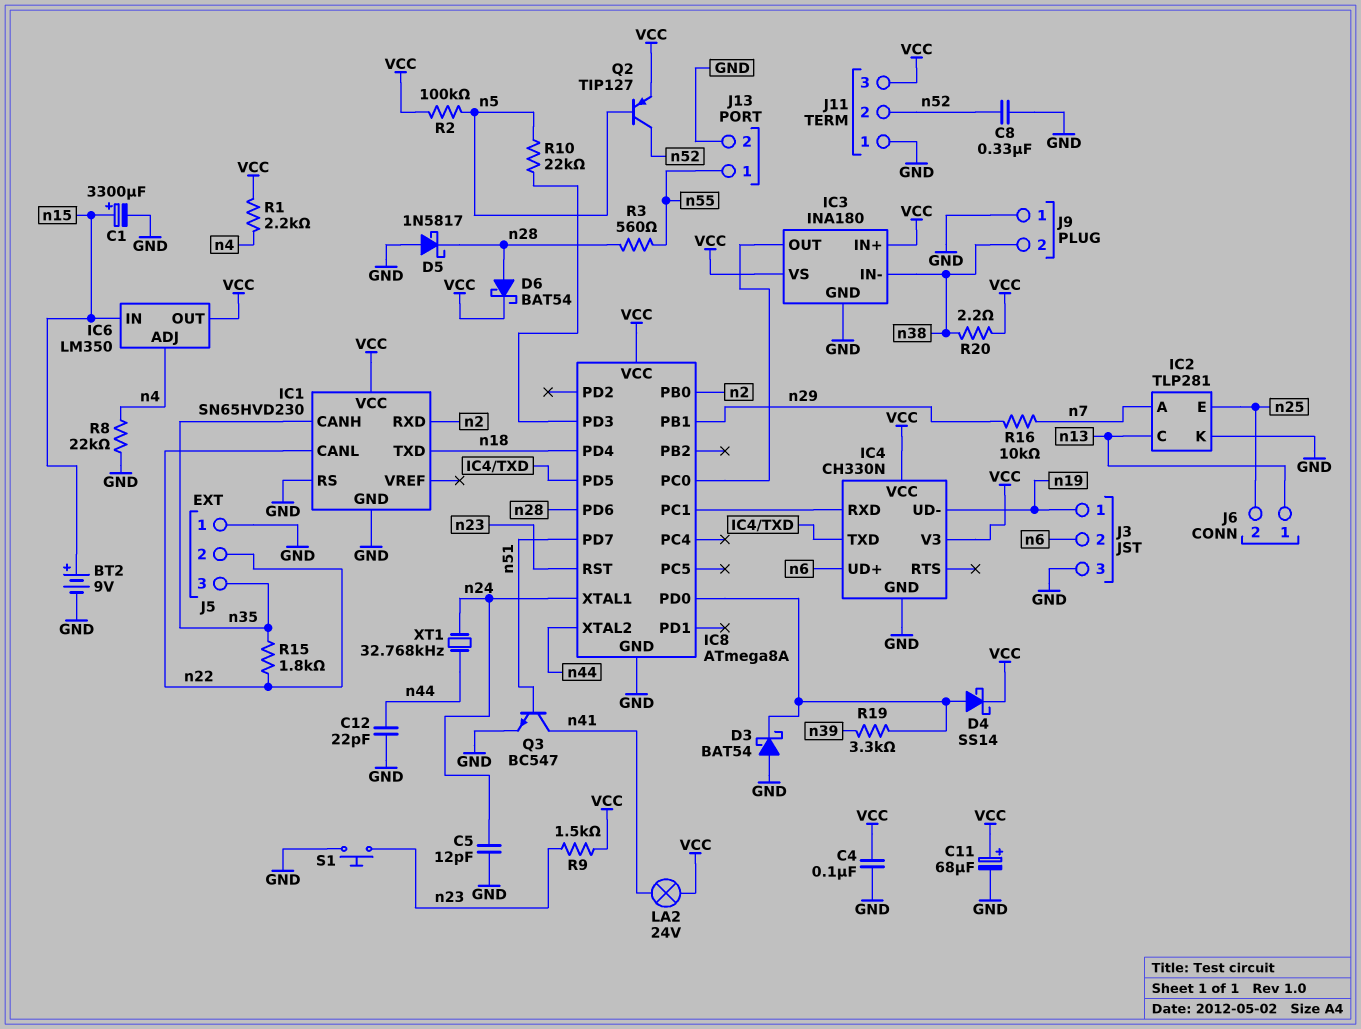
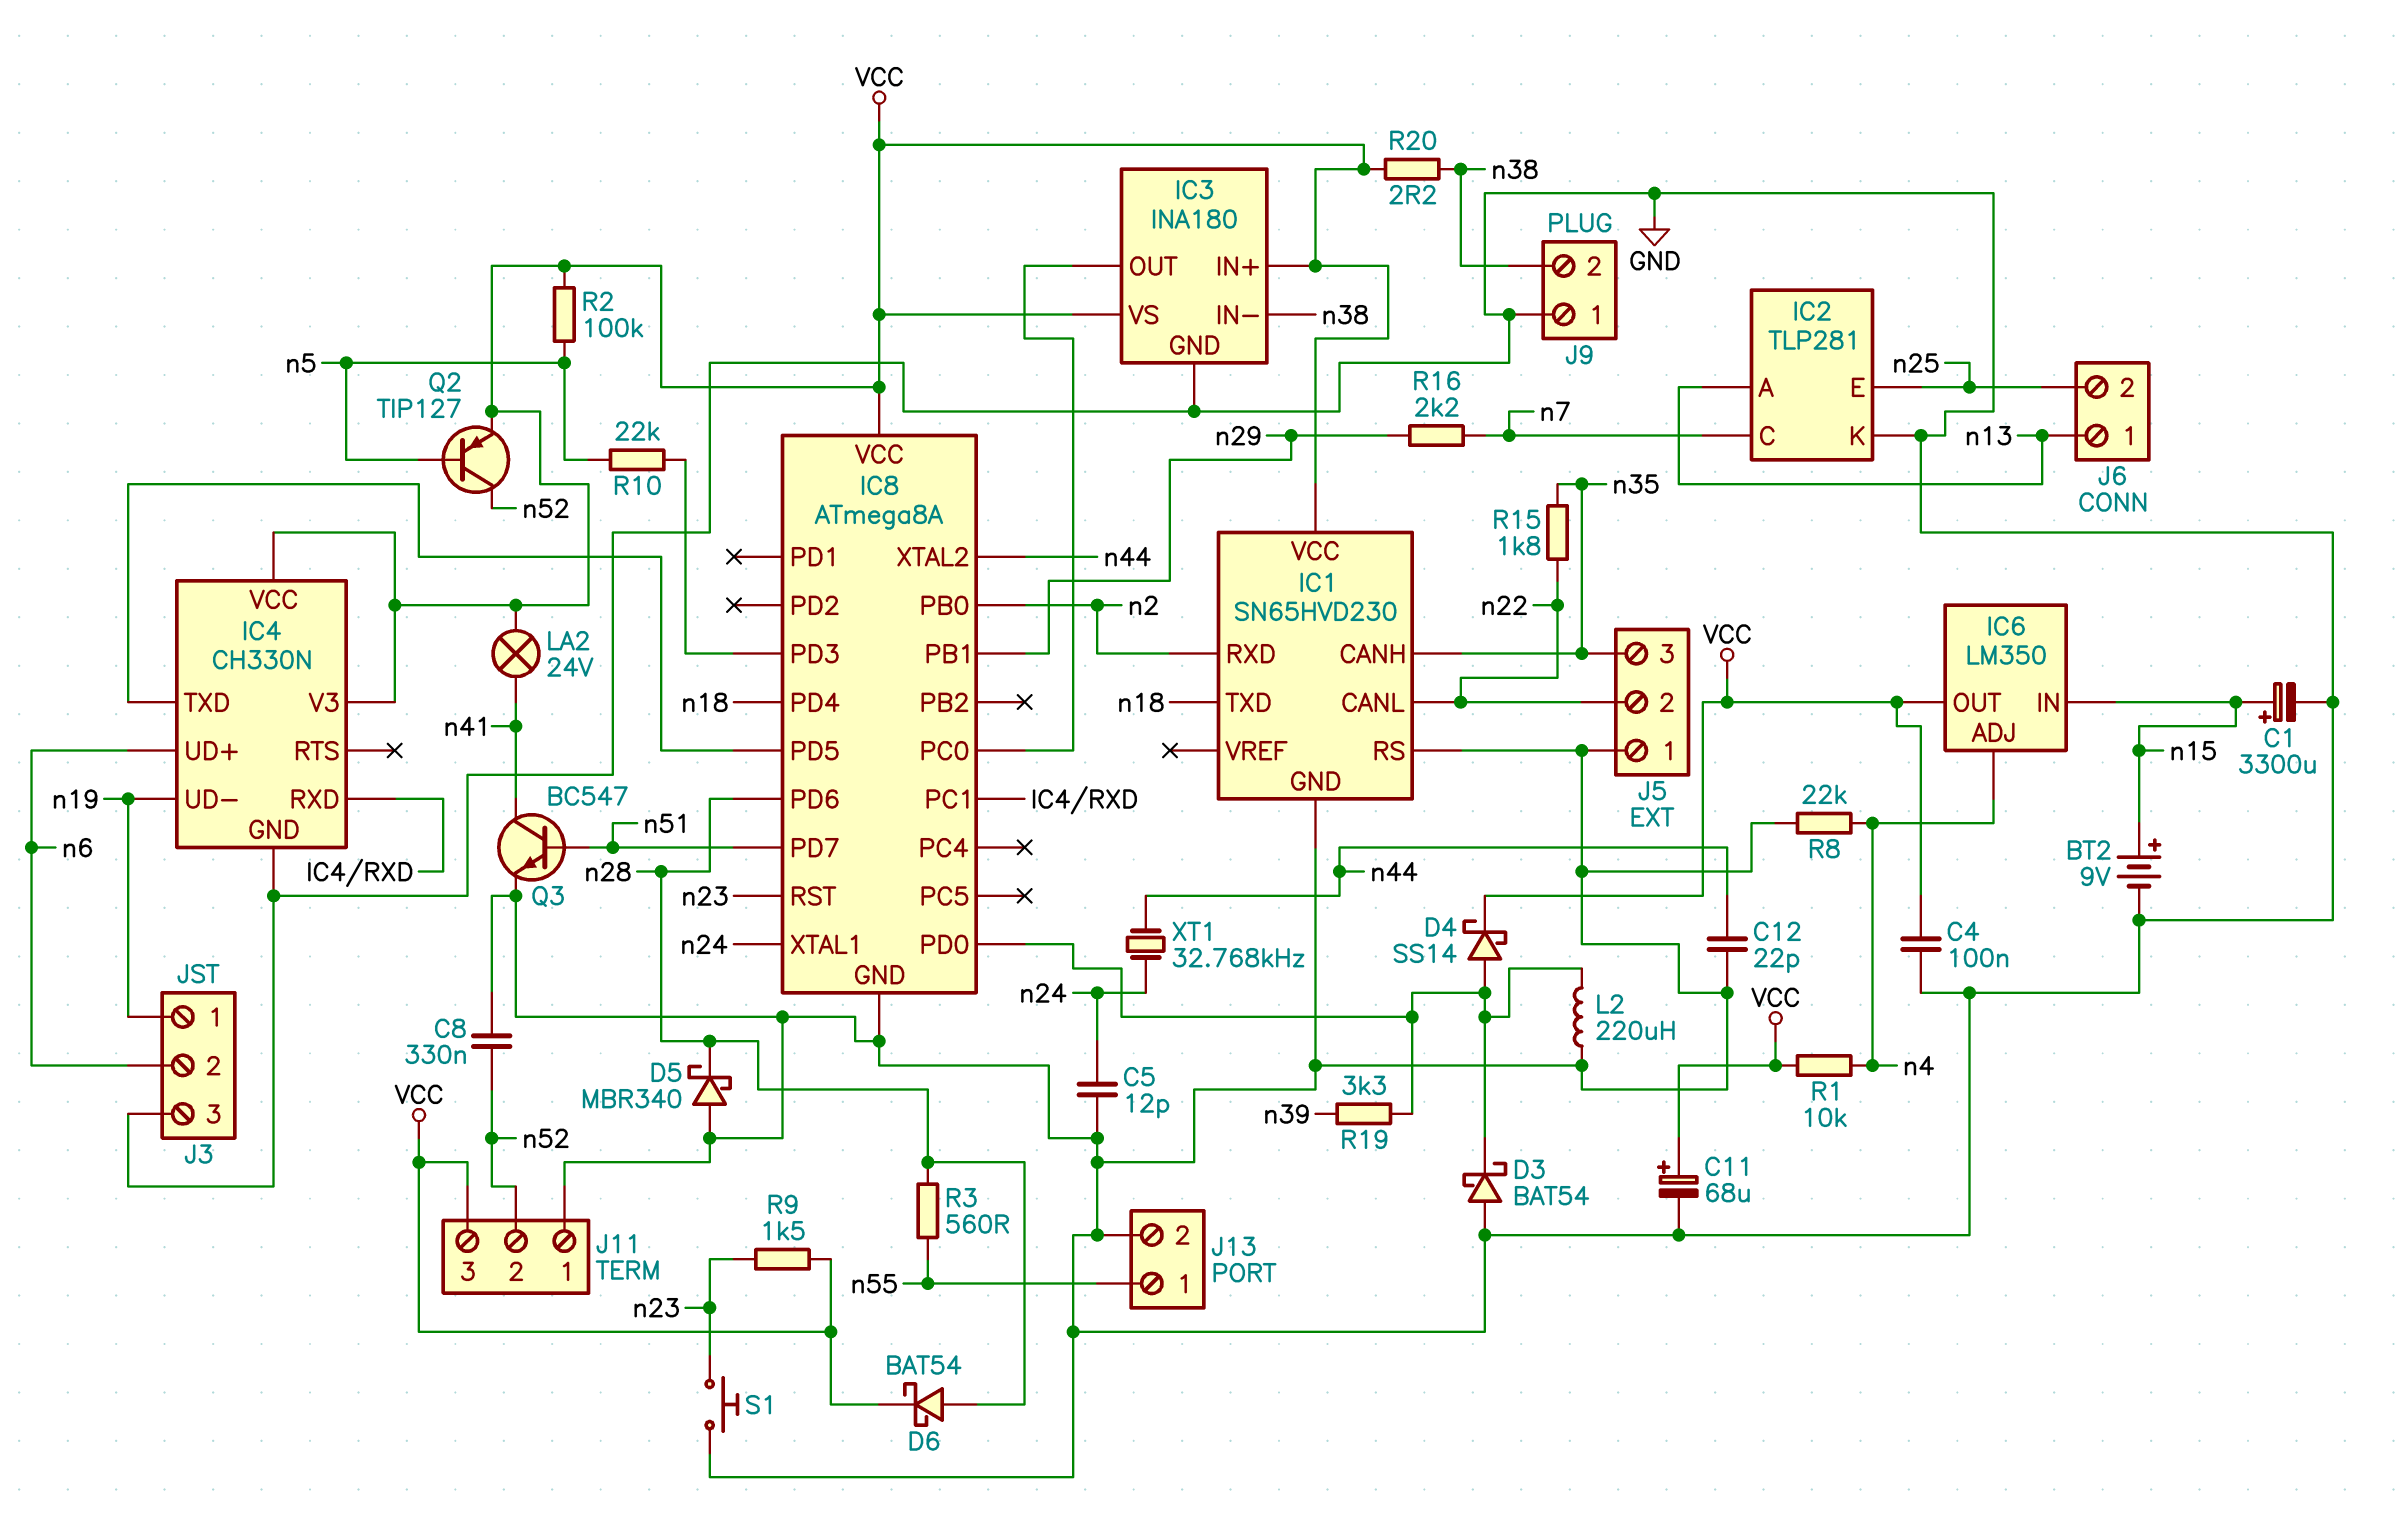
D5: schottky 1N5817 (A GND, K n28) -> schottky MBR340 (A GND, K n28)
IC2 pin A: n7 -> n13
IC2 pin C: n13 -> n7
L2: none -> 220uH (GND, IC8/PD0)
R1: 2.2k (VCC, n4) -> 10k (VCC, n4)
R16: 10k (n7, n29) -> 2.2k (n7, n29)

